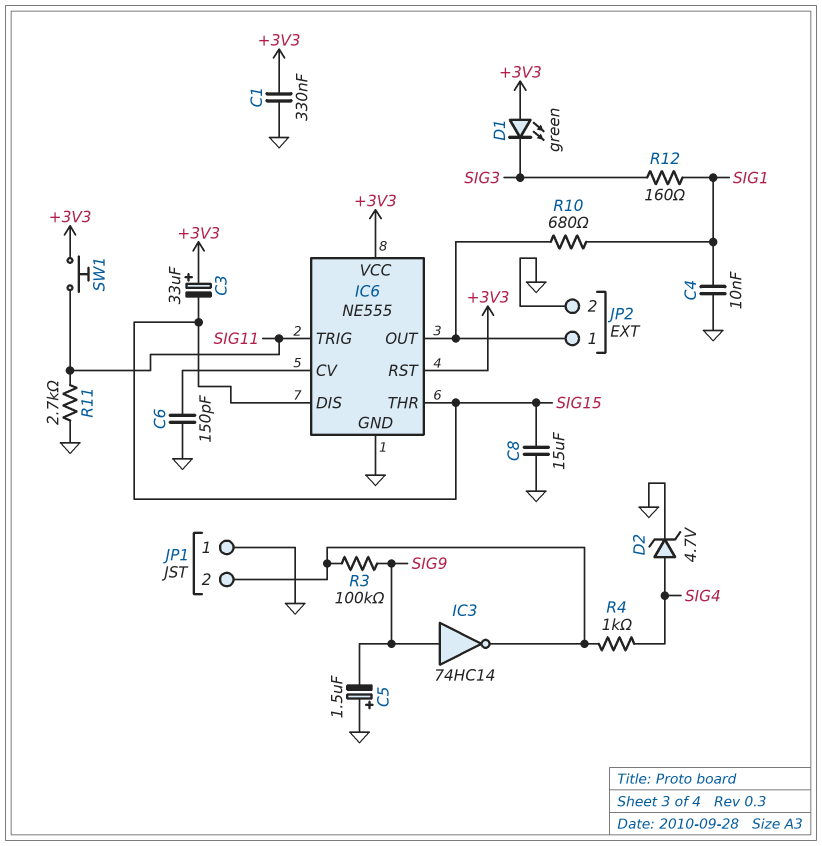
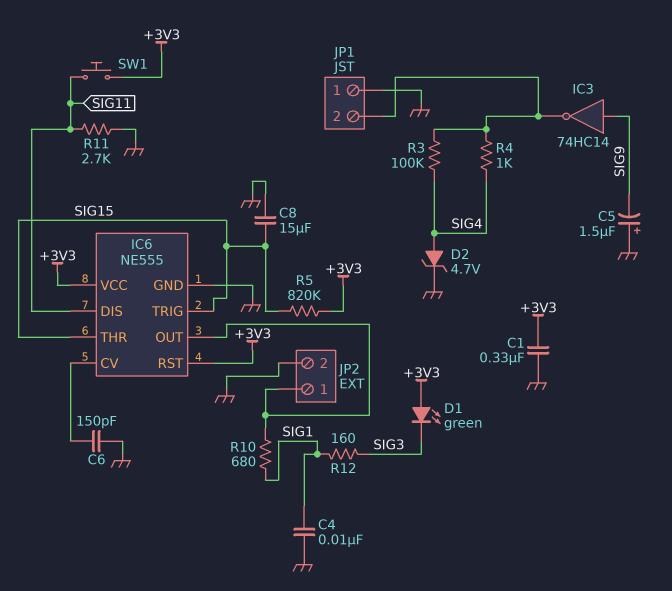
C3: 33uF (plus +3V3, minus SIG15) -> none
IC6 pin DIS: SIG15 -> SIG11
IC6 pin TRIG: SIG11 -> SIG15
R3: 100k (JP1/2, SIG9) -> 100k (JP1/2, SIG4)
R5: none -> 820k (+3V3, SIG15)

